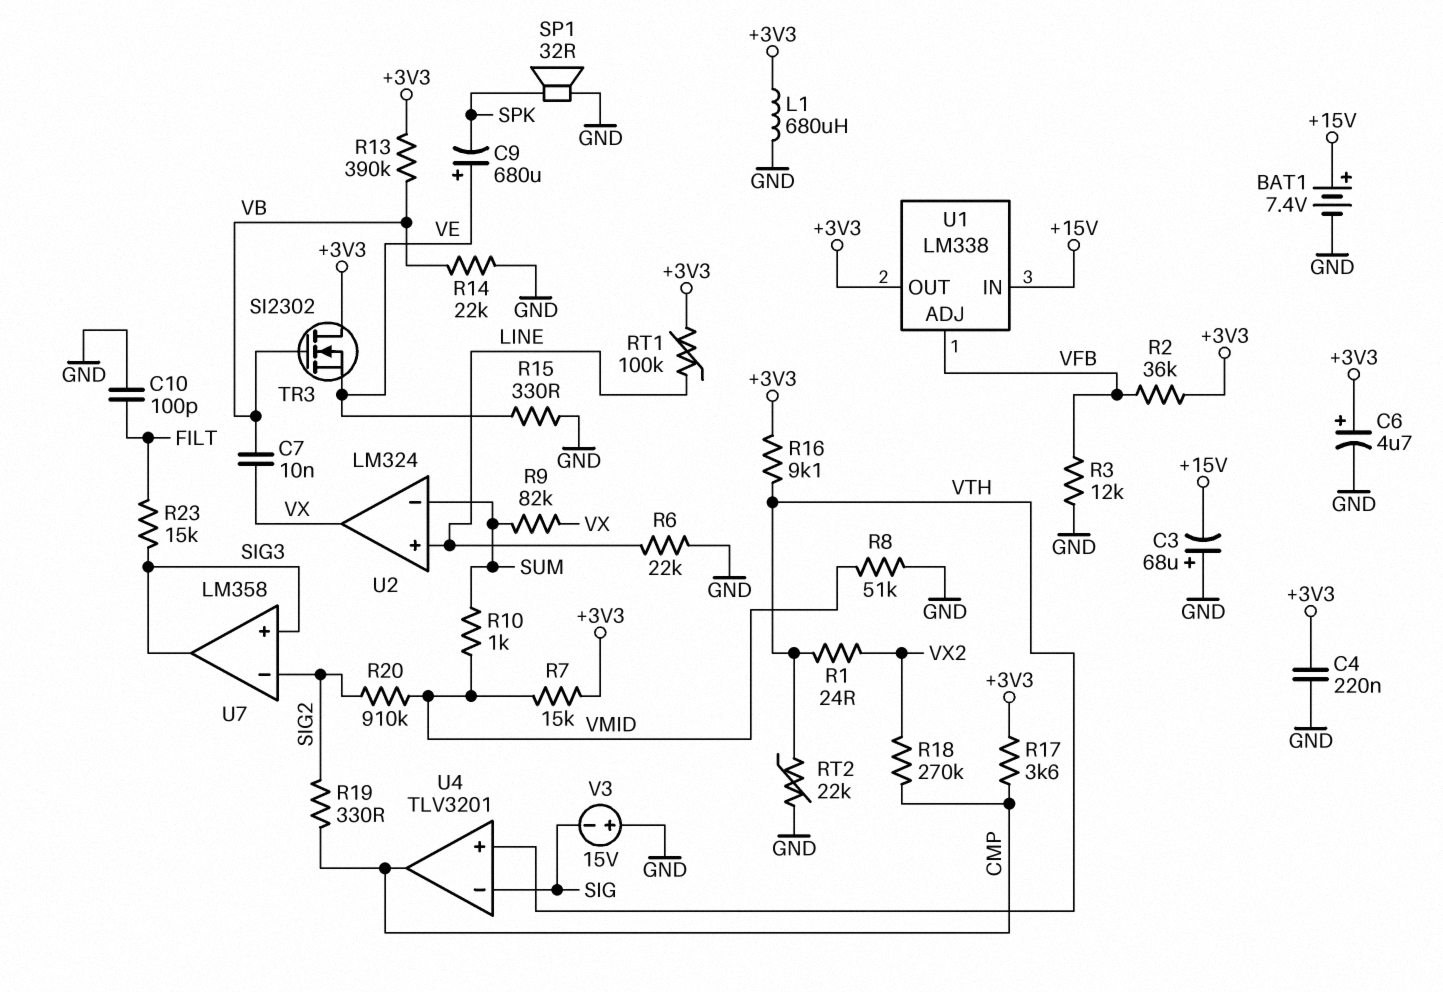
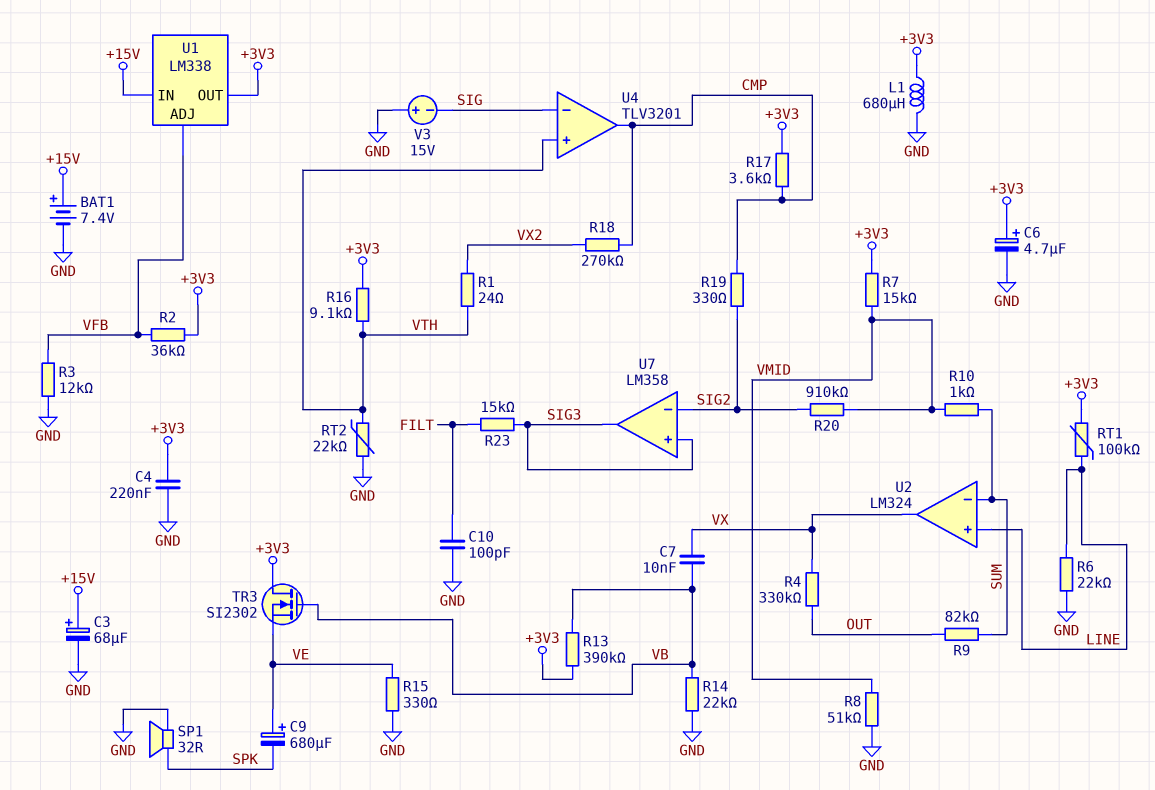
C3: 68uF (plus GND, minus +15V) -> 68uF (plus +15V, minus GND)
R4: none -> 330k (OUT, VX)
R9: 82k (SUM, VX) -> 82k (OUT, SUM)

